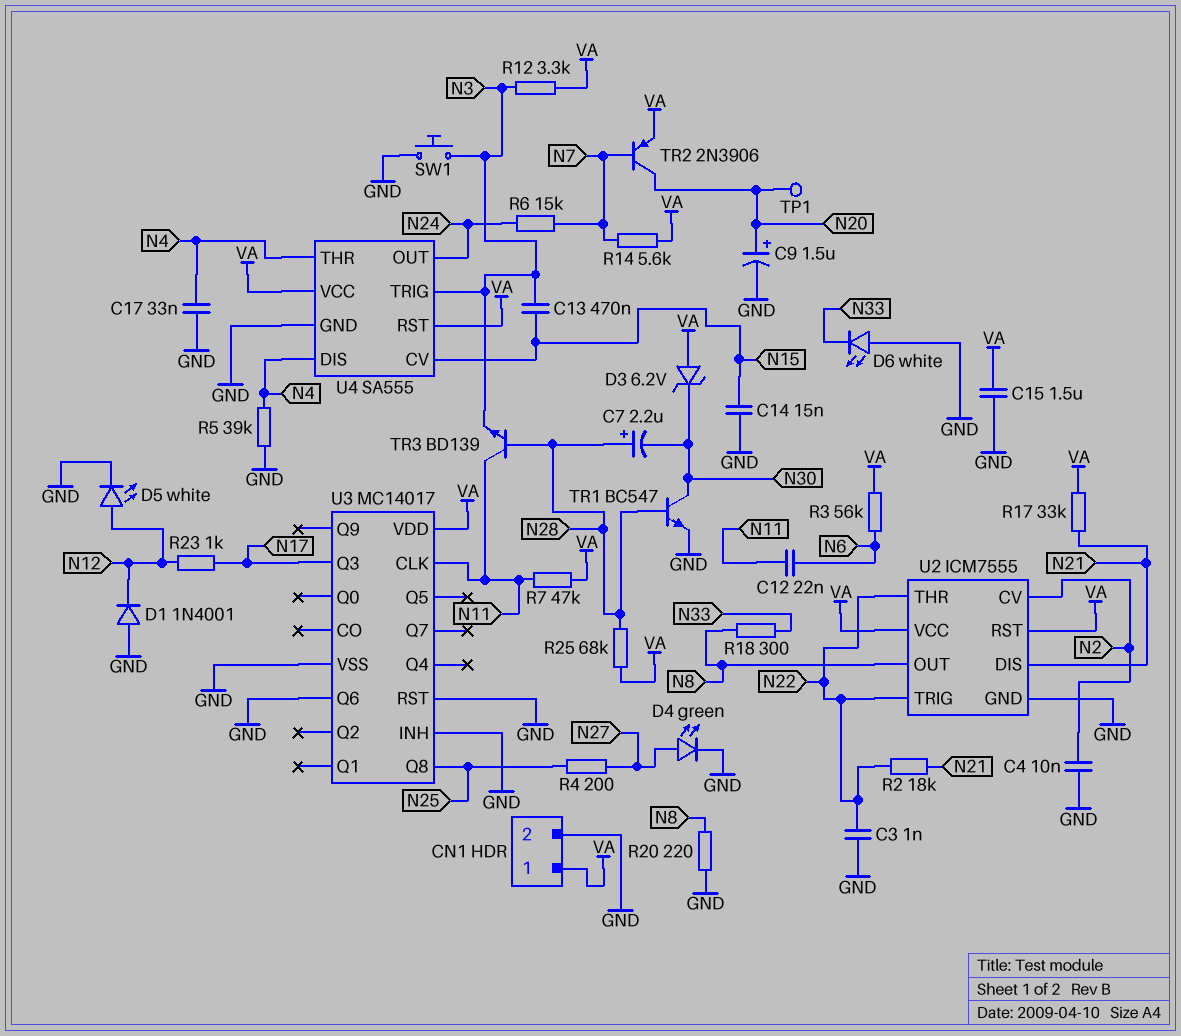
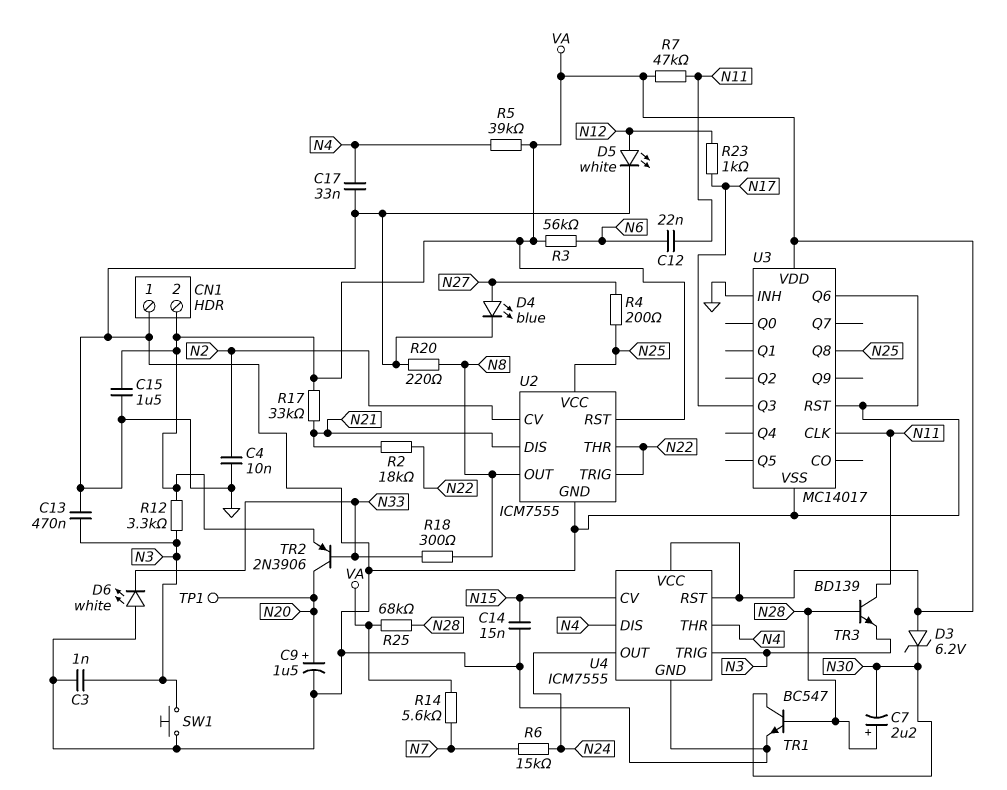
C3: 1nF (GND, N22) -> 1nF (GND, N3)
C13: 470nF (N3, N15) -> 470nF (GND, N3)
CN1 pin 1: VA -> GND
CN1 pin 2: GND -> VA
D1: diode 1N4001 (A GND, K N12) -> none
D4: LED green (A N27, K GND) -> LED blue (A N27, K GND)
R5: 39k (GND, N4) -> 39k (N4, VA)
TR2: PNP 2N3906 (B N7, C N20, E VA) -> PNP 2N3906 (B N33, C N20, E VA)
U2 pin VCC: VA -> N25
U4: SA555 -> ICM7555

